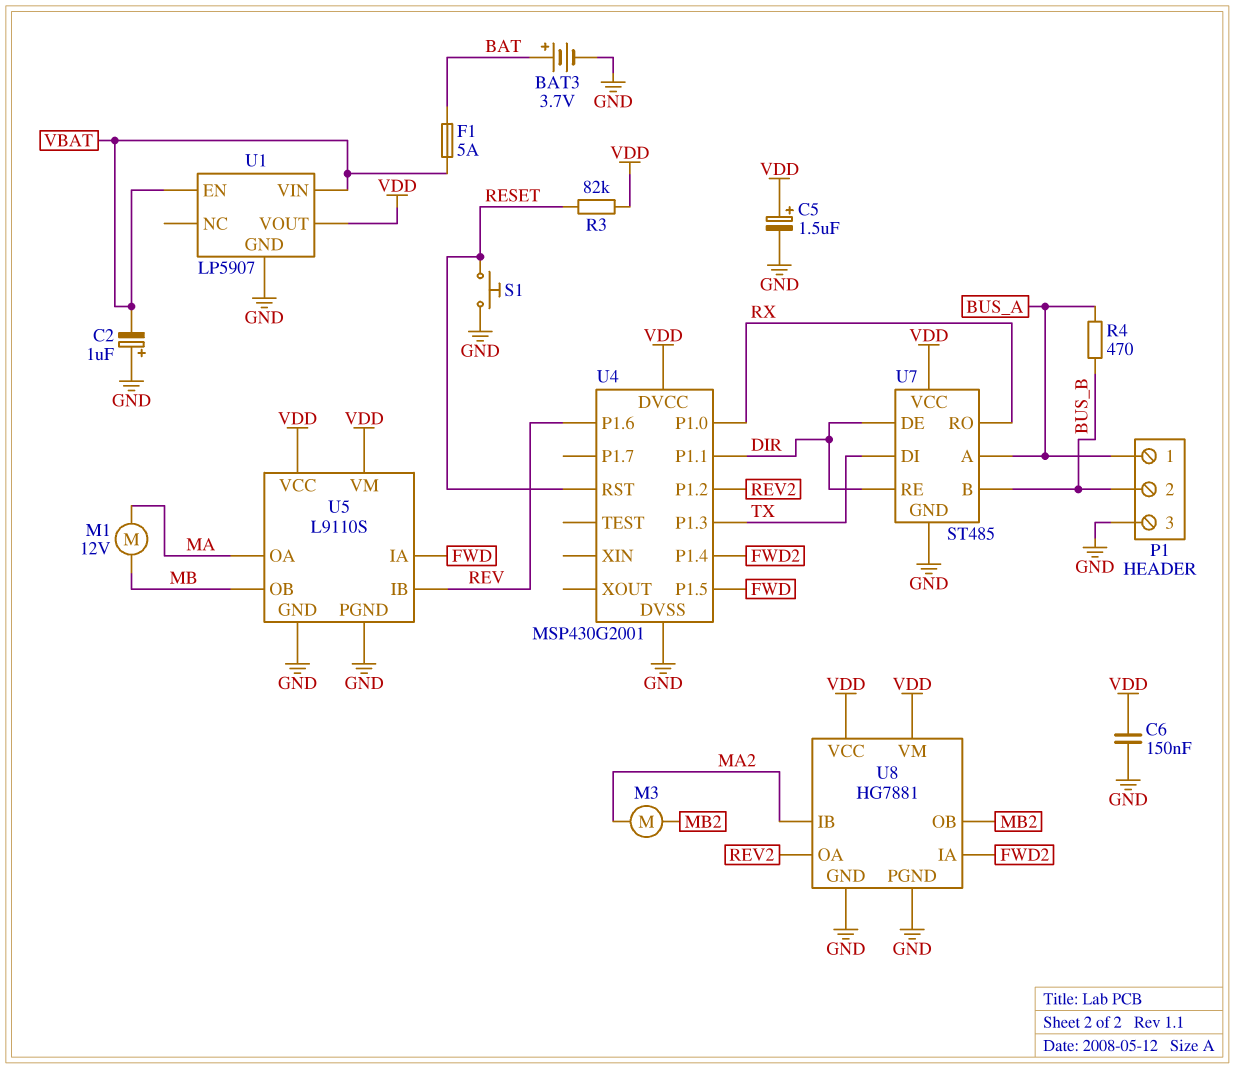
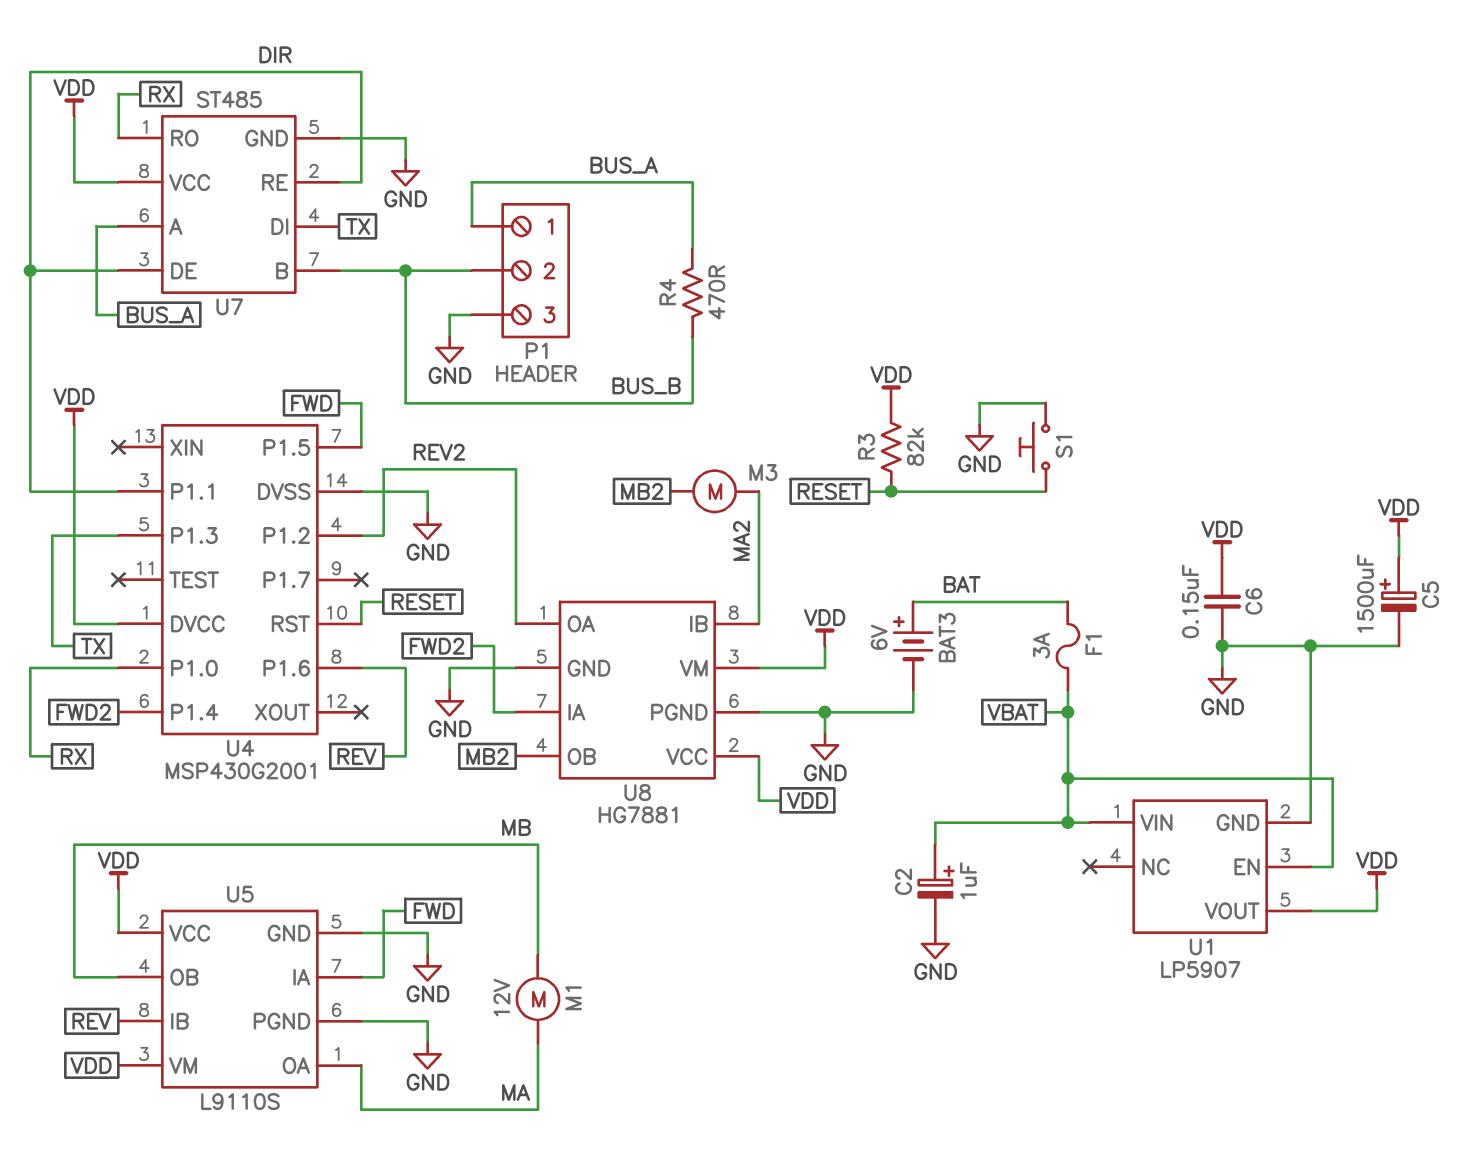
BAT3: 3.7V (plus BAT, minus GND) -> 6V (plus BAT, minus GND)
C2: 1uF (plus GND, minus VBAT) -> 1uF (plus VBAT, minus GND)
C5: 1.5uF (plus VDD, minus GND) -> 1500uF (plus VDD, minus GND)
F1: 5A (BAT, VBAT) -> 3A (BAT, VBAT)

